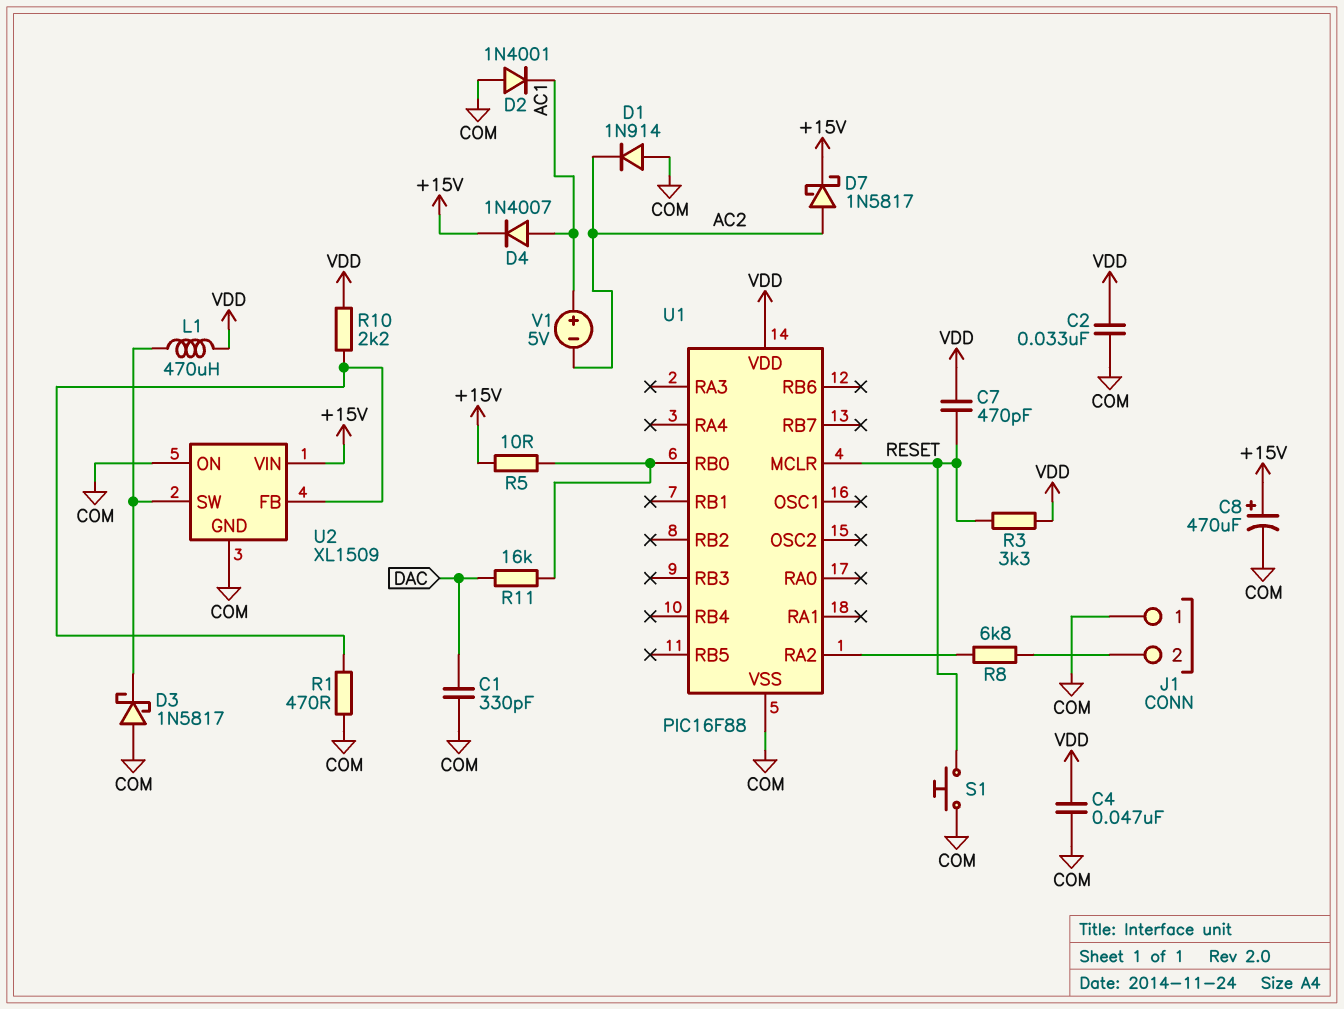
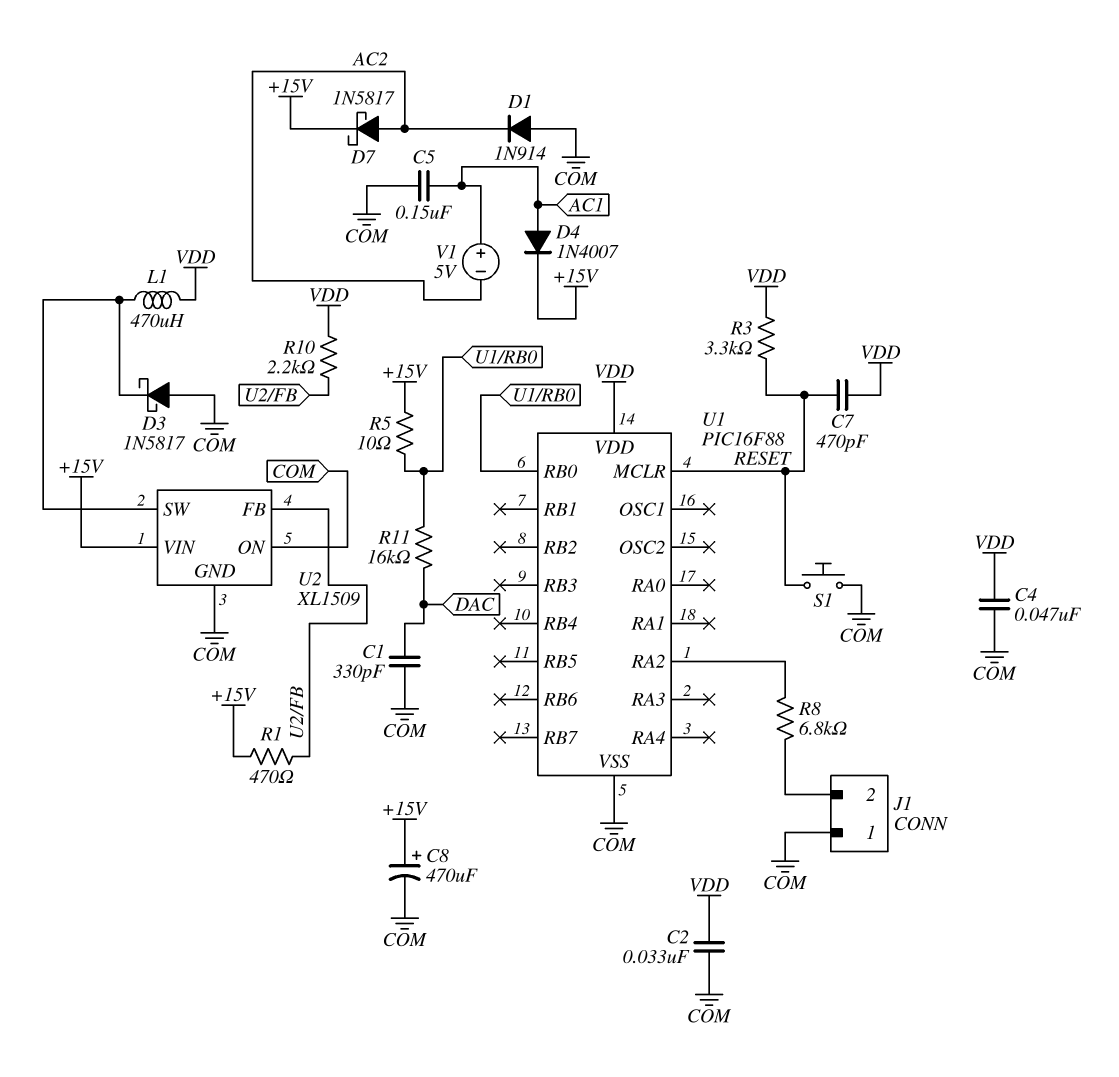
C5: none -> 150nF (AC1, COM)
D2: diode 1N4001 (A COM, K AC1) -> none
R1: 470 (COM, U2/FB) -> 470 (+15V, U2/FB)

